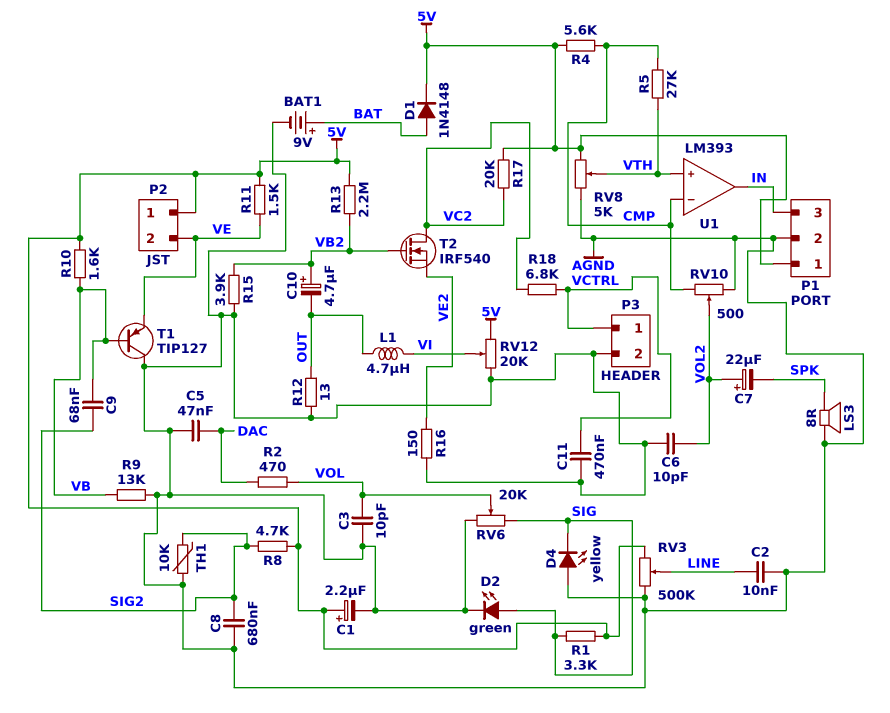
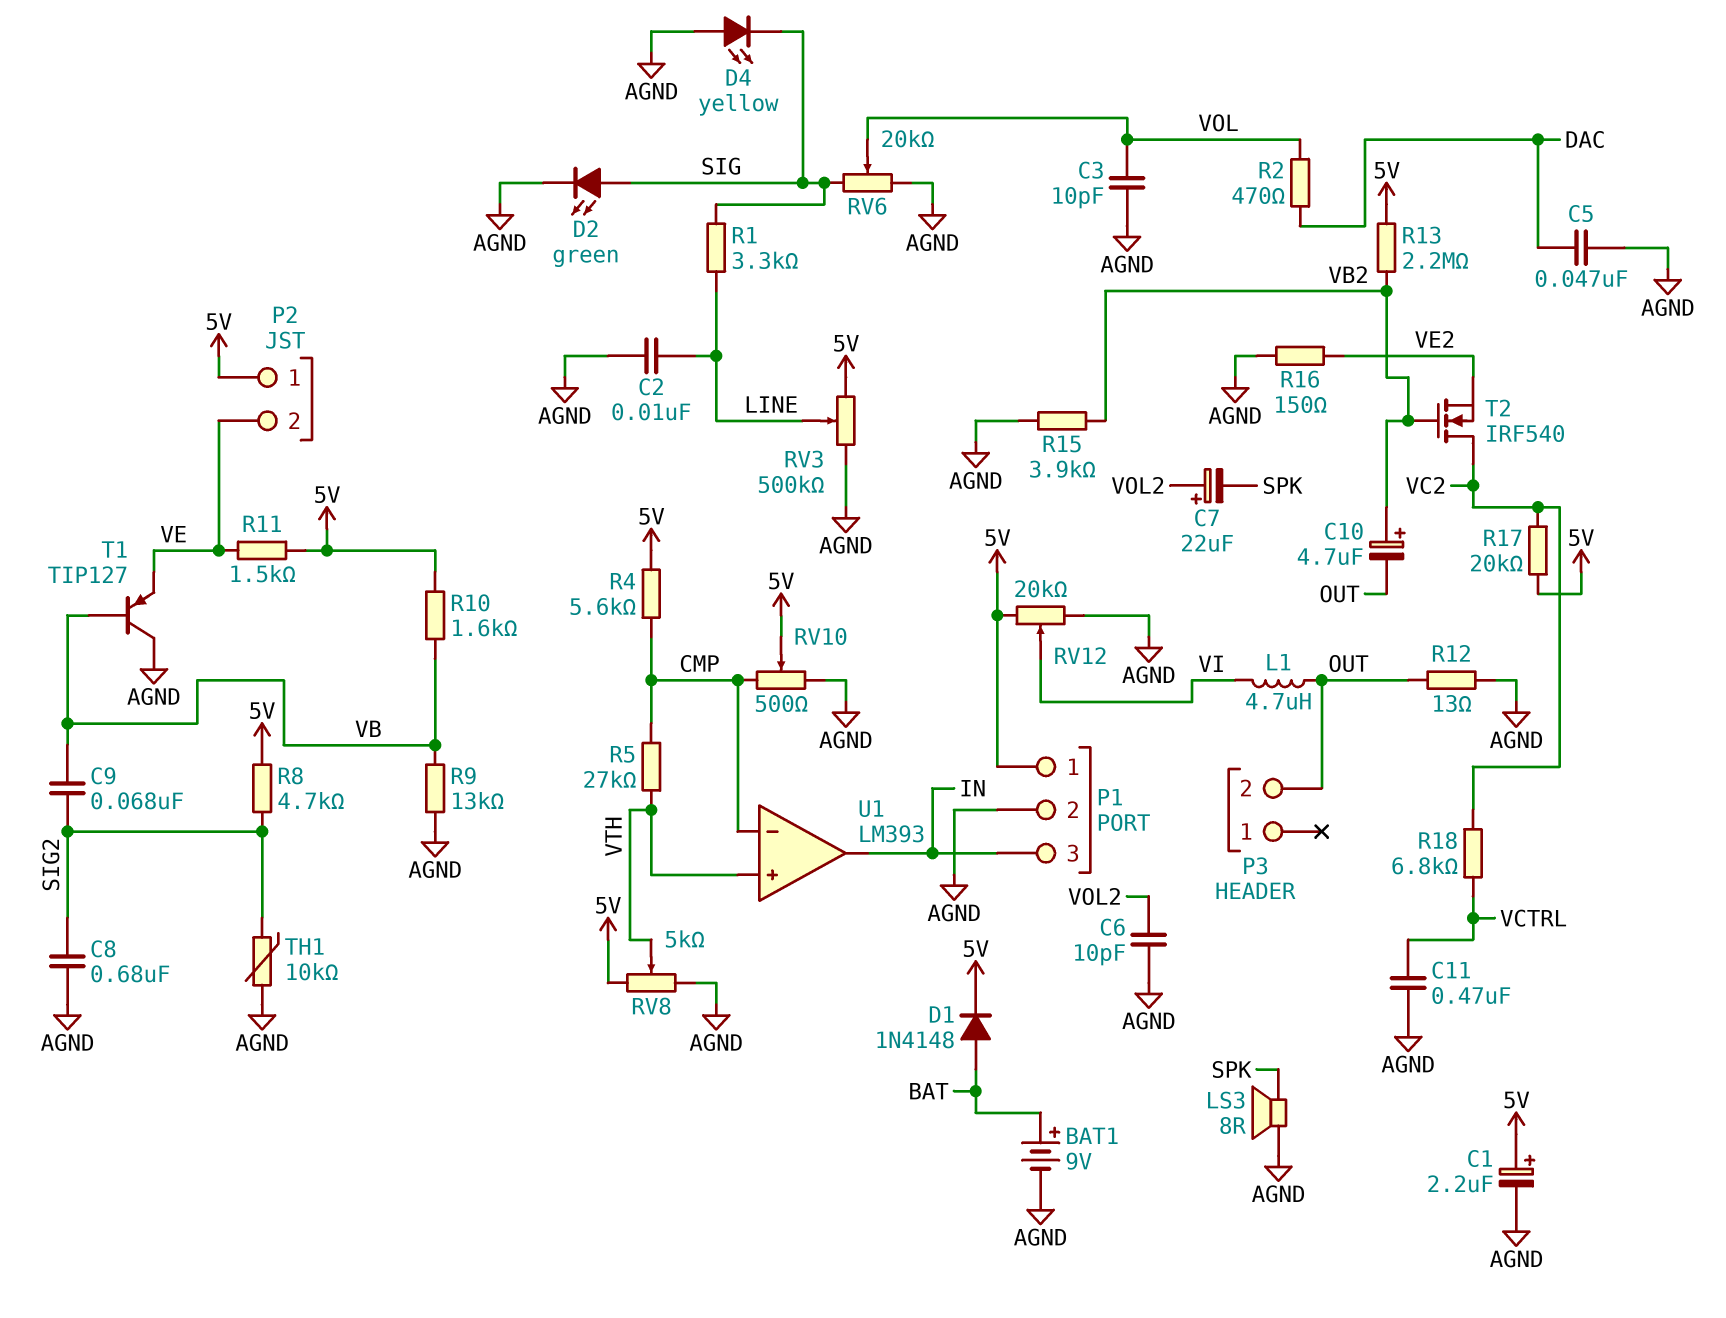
P3 pin 1: VCTRL -> none
P3 pin 2: AGND -> OUT
R1: 3.3k (5V, SIG) -> 3.3k (LINE, SIG)
RV10: 500 (AGND, CMP, wiper VOL2) -> 500 (AGND, CMP, wiper 5V)

